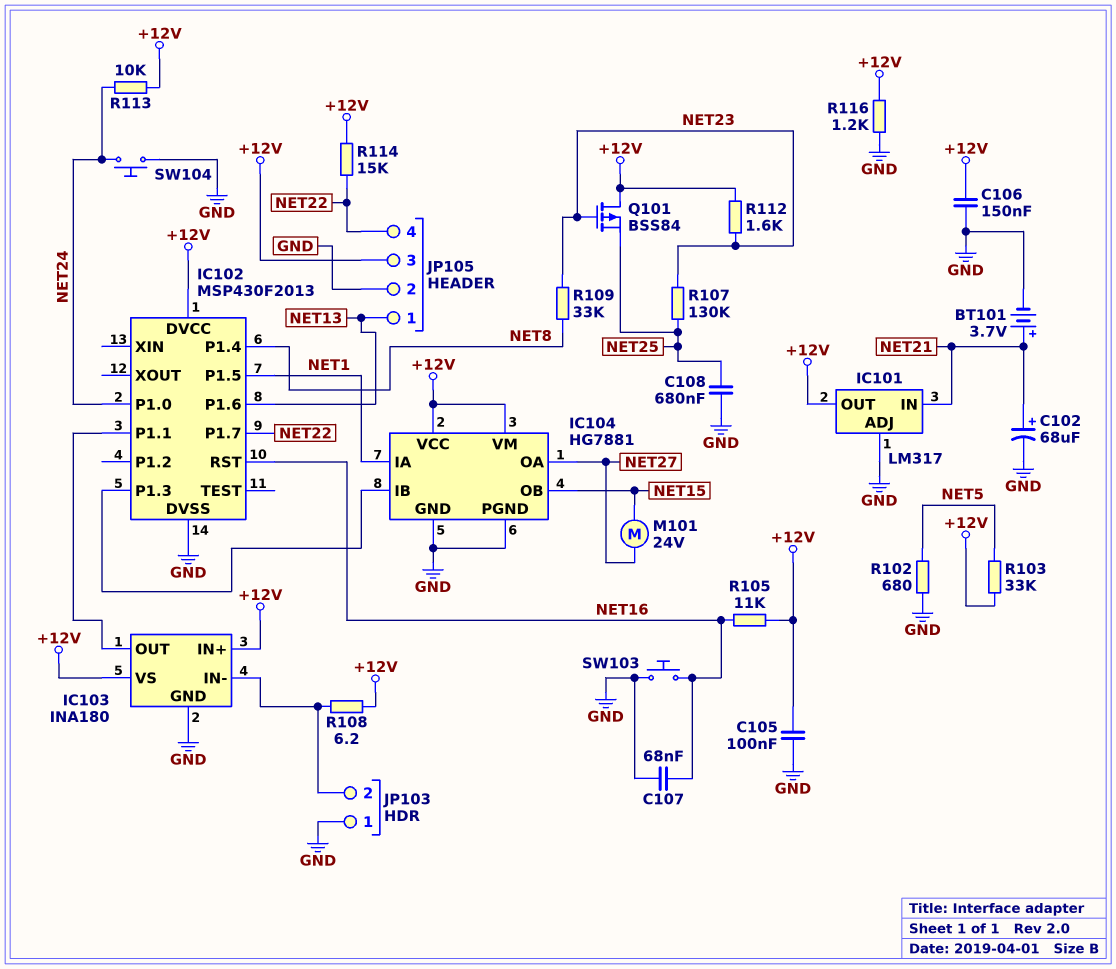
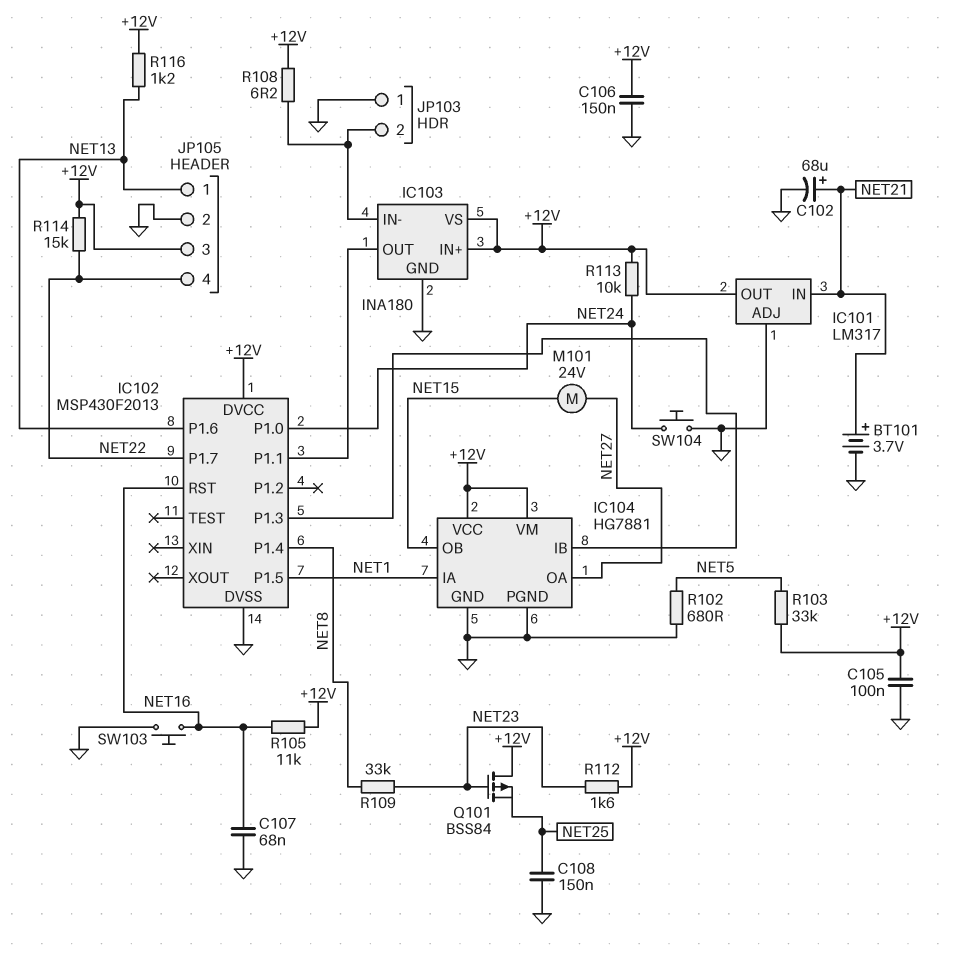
C108: 680nF (GND, NET25) -> 150nF (GND, NET25)
R107: 130k (NET23, NET25) -> none
R116: 1.2k (+12V, GND) -> 1.2k (+12V, NET13)

